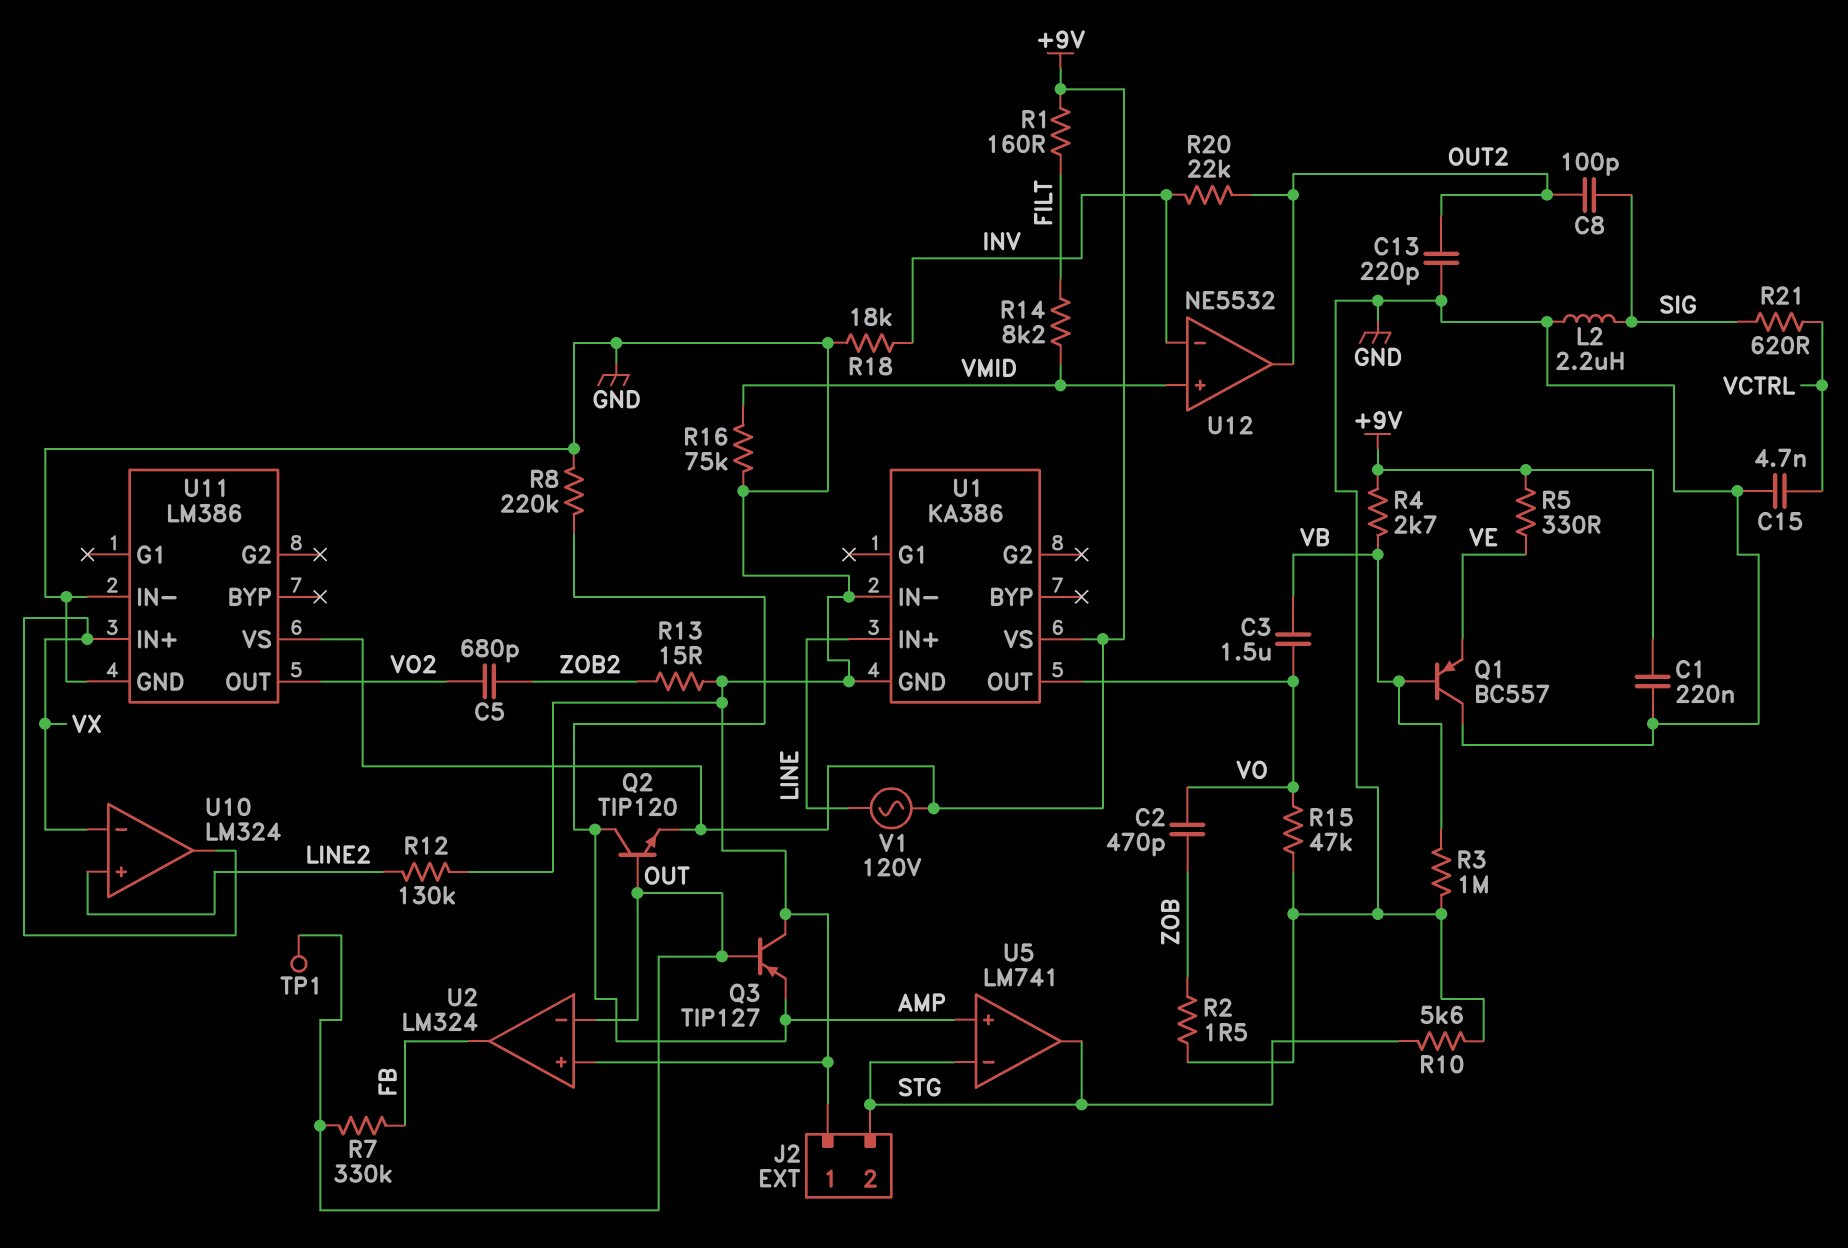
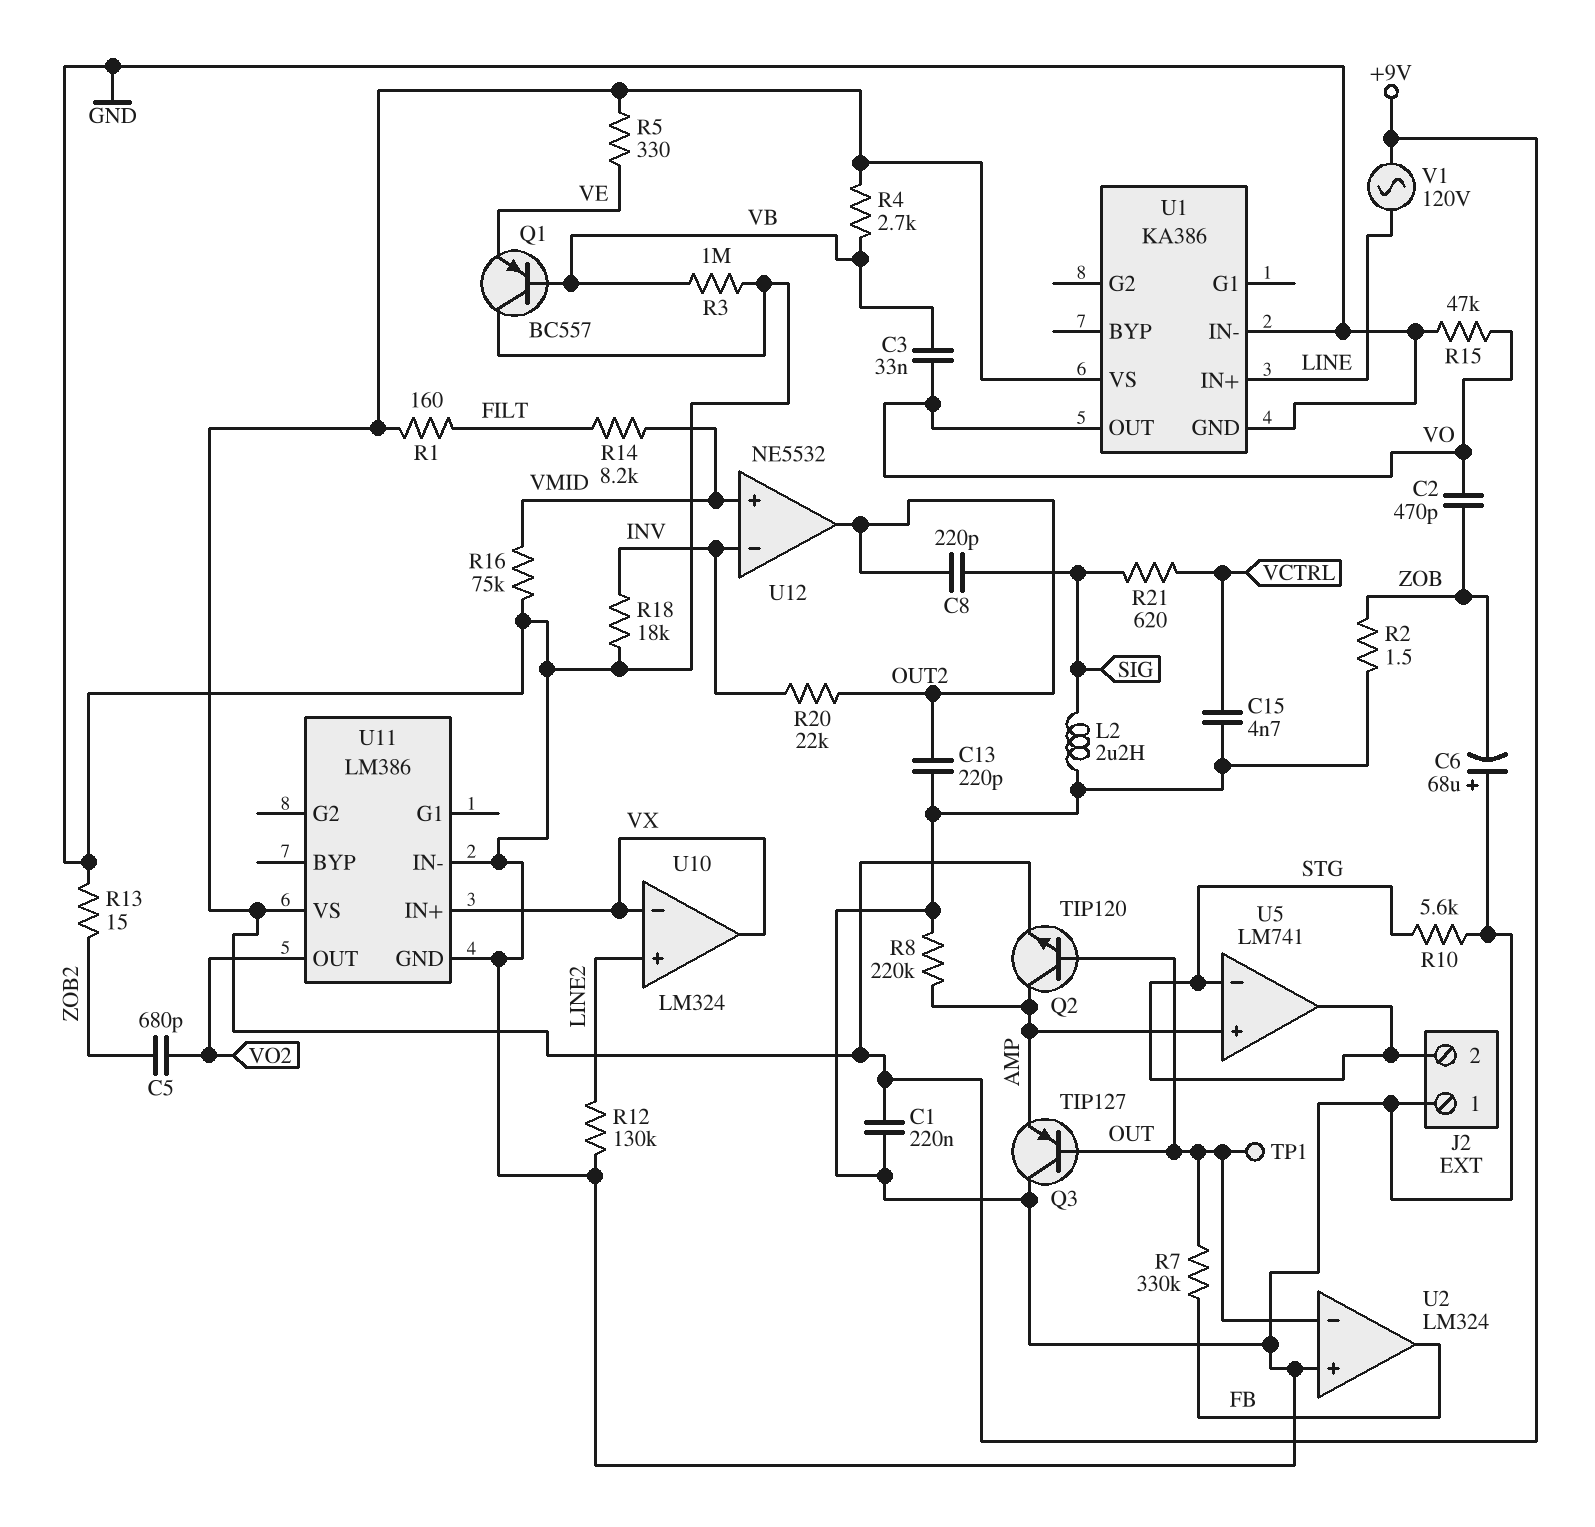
C3: 1.5uF (VB, VO) -> 33nF (VB, VO)
C6: none -> 68uF (plus GND, minus ZOB)
C8: 100pF (OUT2, SIG) -> 220pF (OUT2, SIG)

